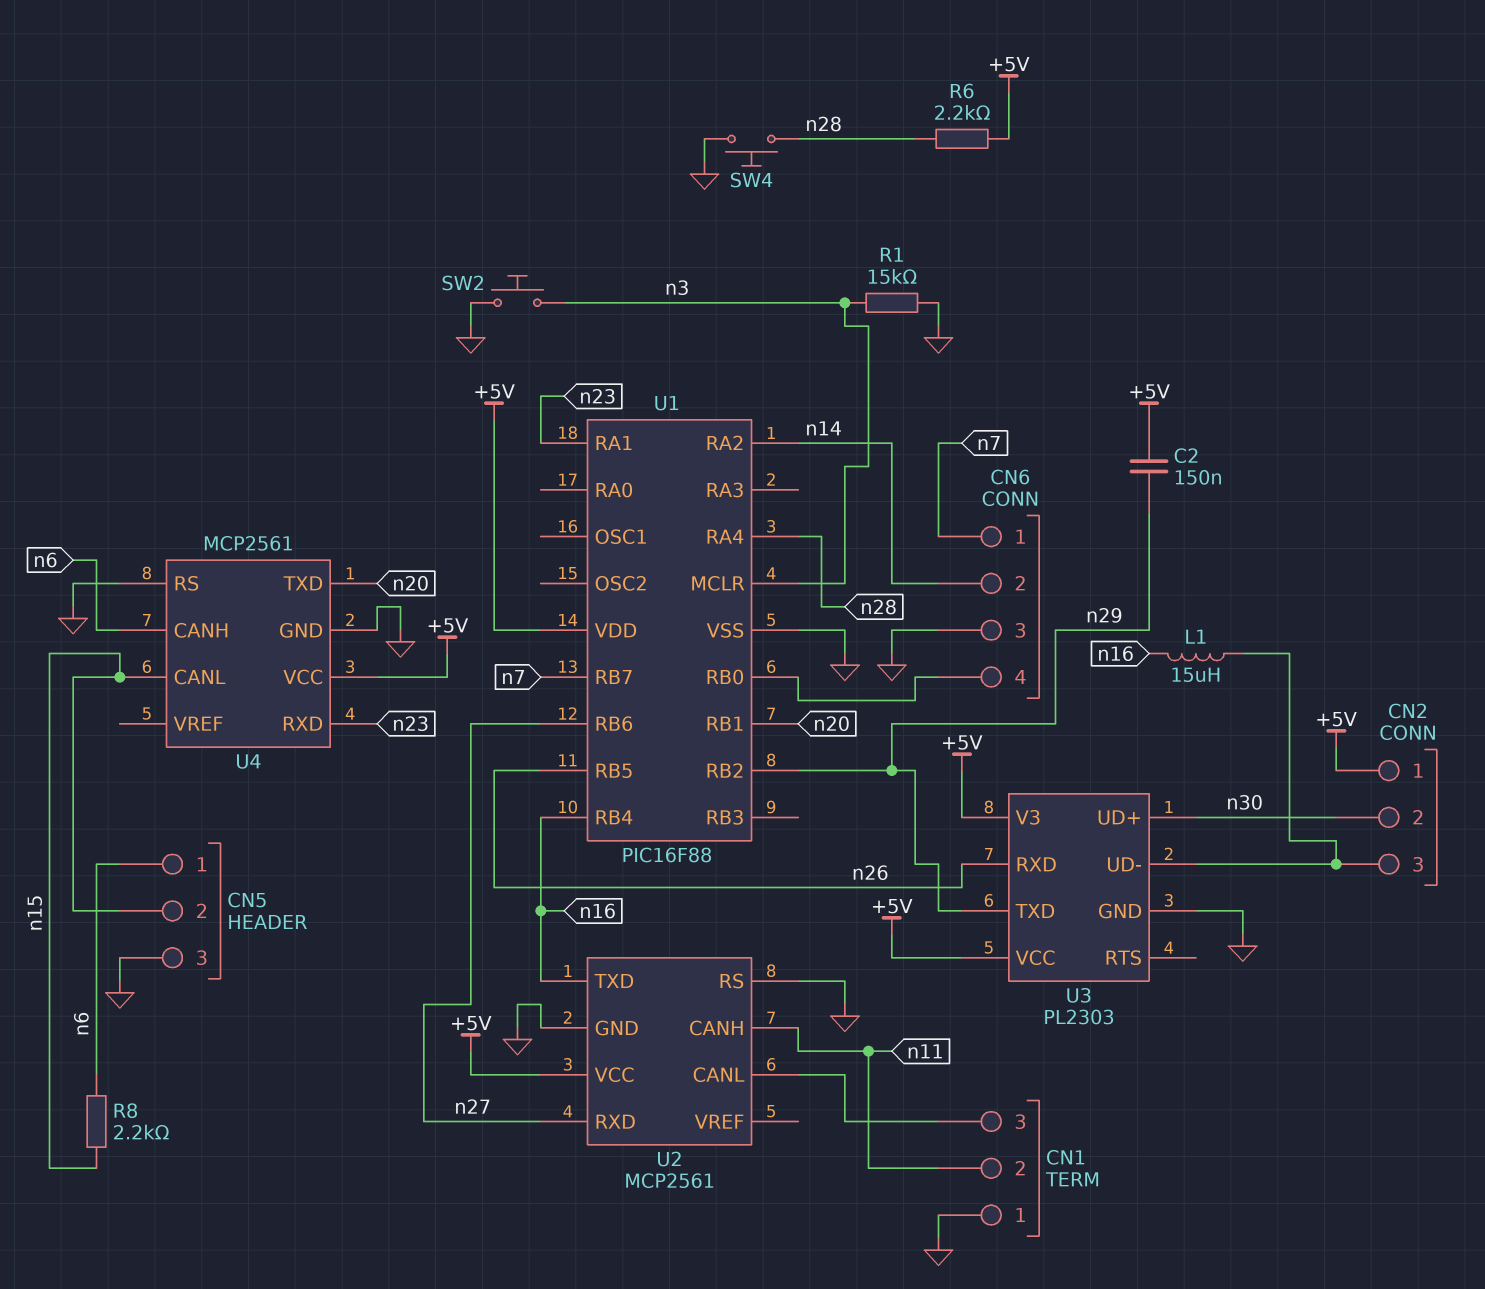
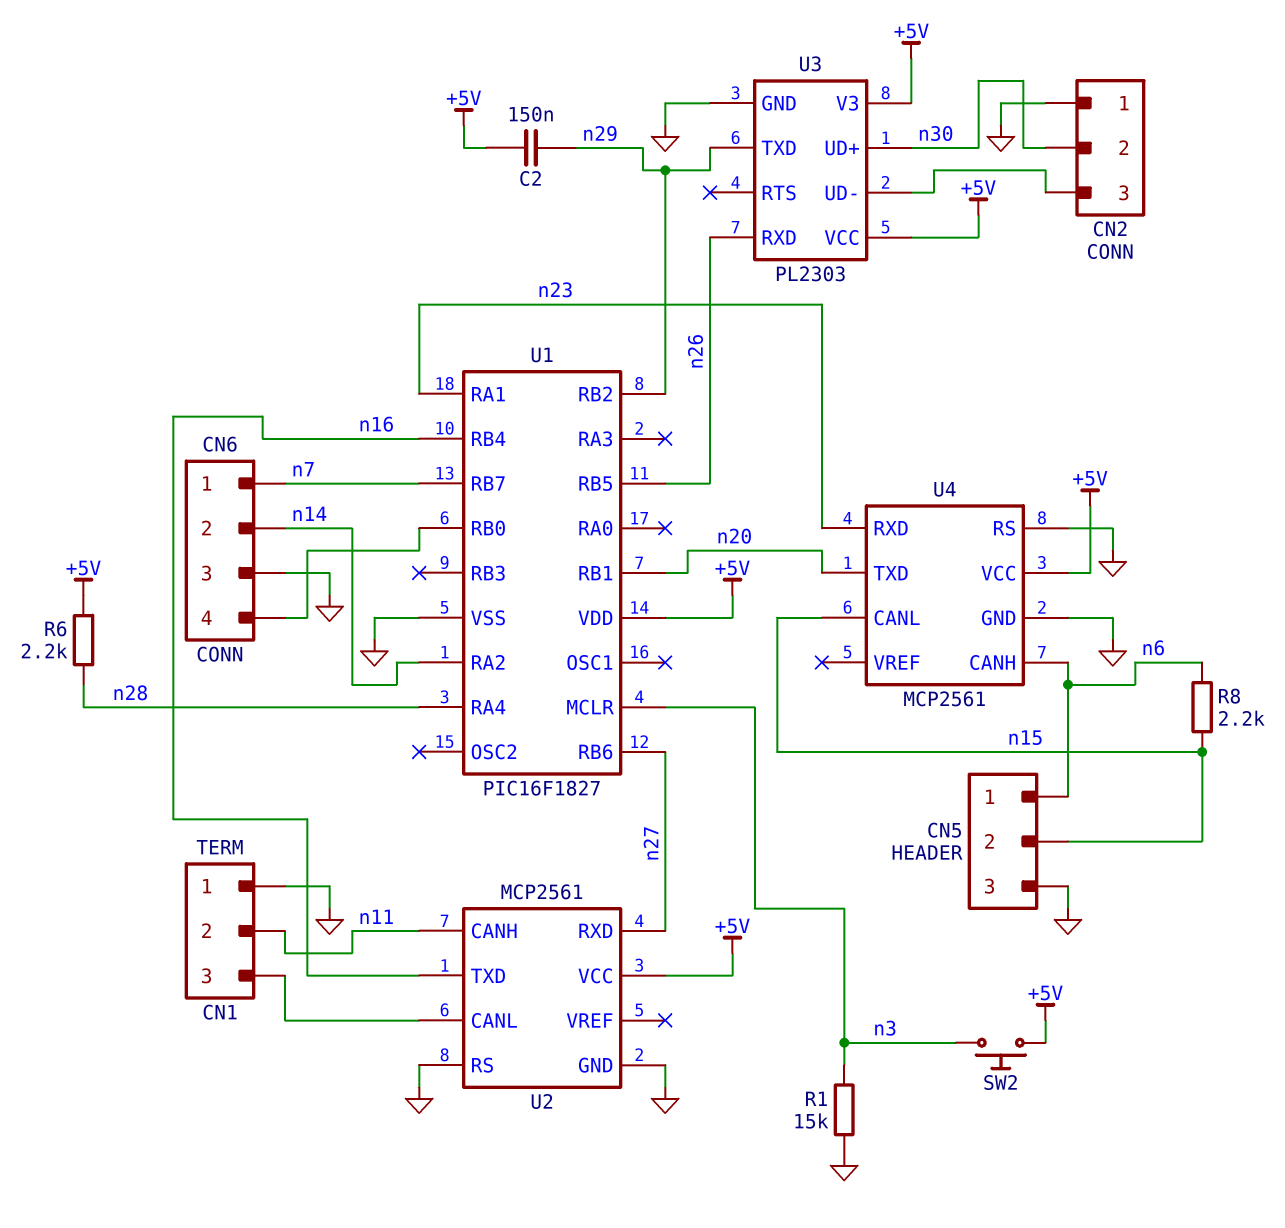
CN2 pin 1: +5V -> GND
L1: 15uH (CN2/3, n16) -> none
SW2: button (GND, n3) -> button (+5V, n3)
SW4: button (GND, n28) -> none
U1: PIC16F88 -> PIC16F1827

